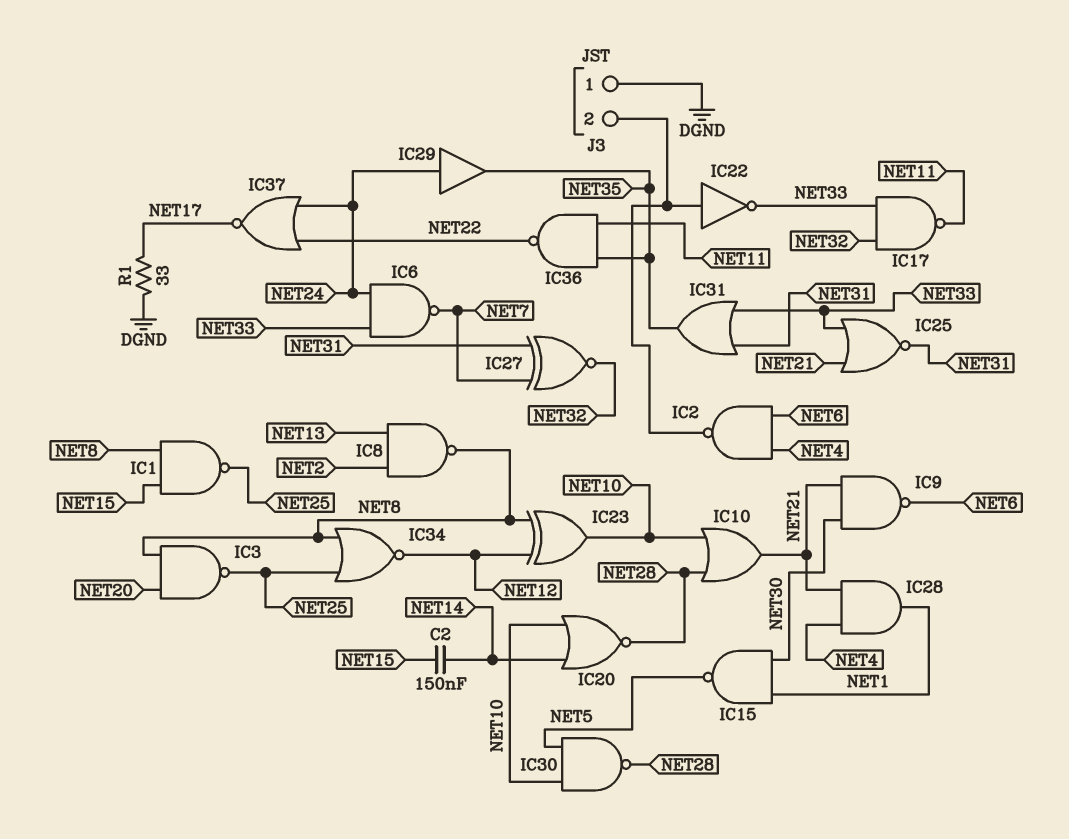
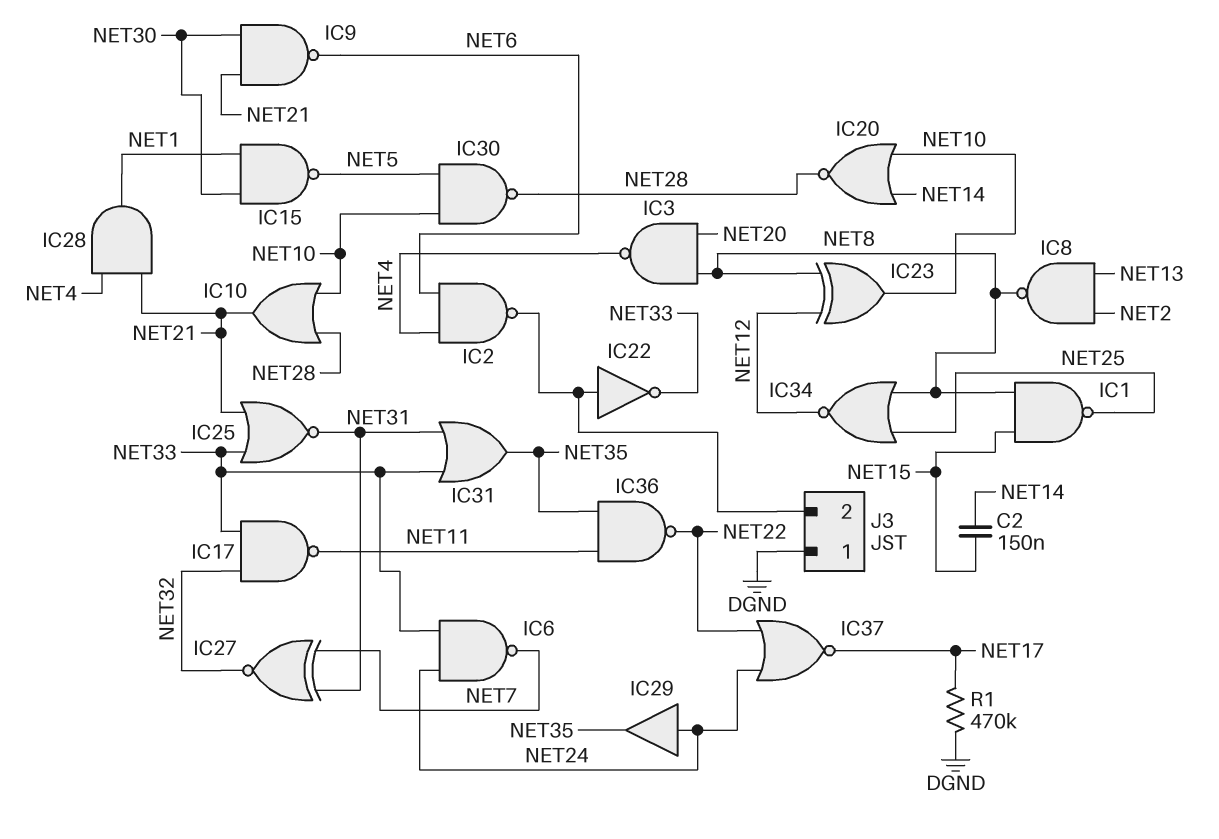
IC3: NAND (in NET8, in NET20, out NET25) -> NAND (in NET8, in NET20, out NET4)
R1: 33 (DGND, NET17) -> 470k (DGND, NET17)

